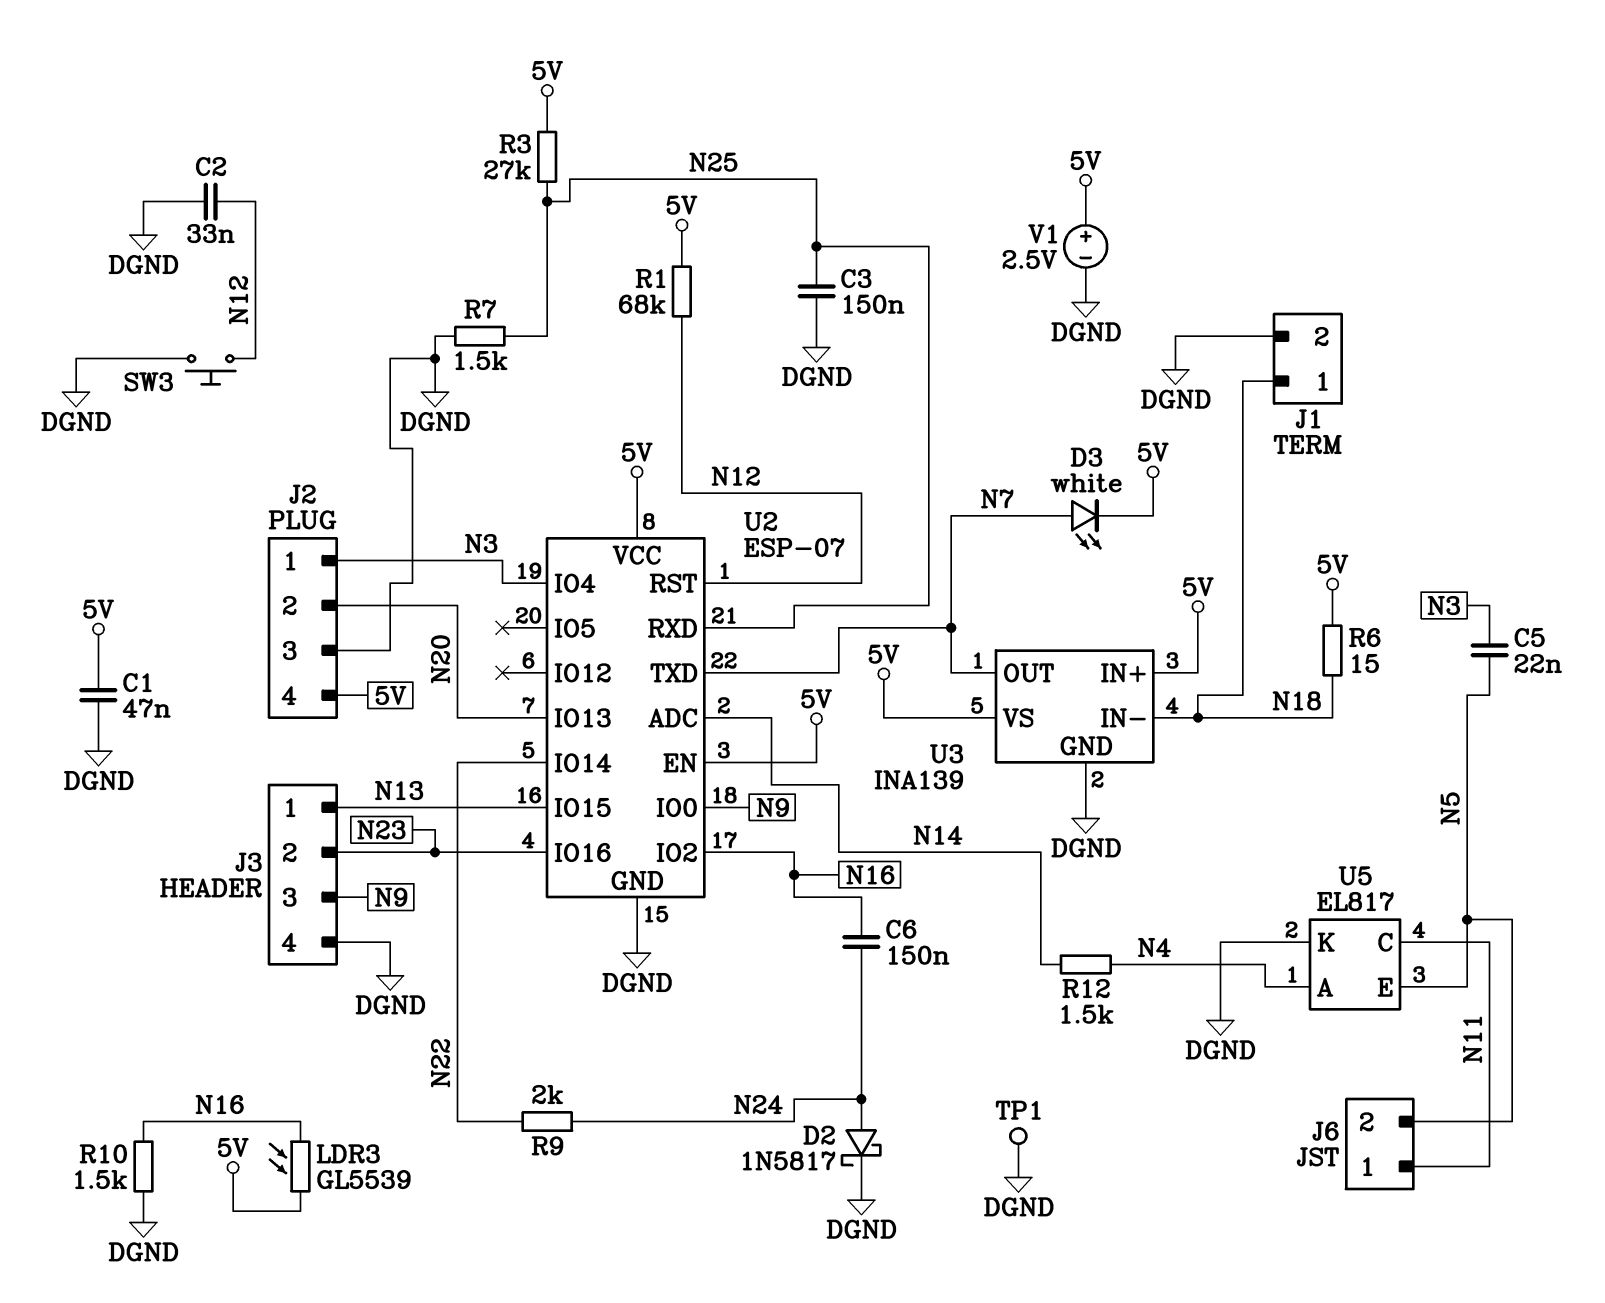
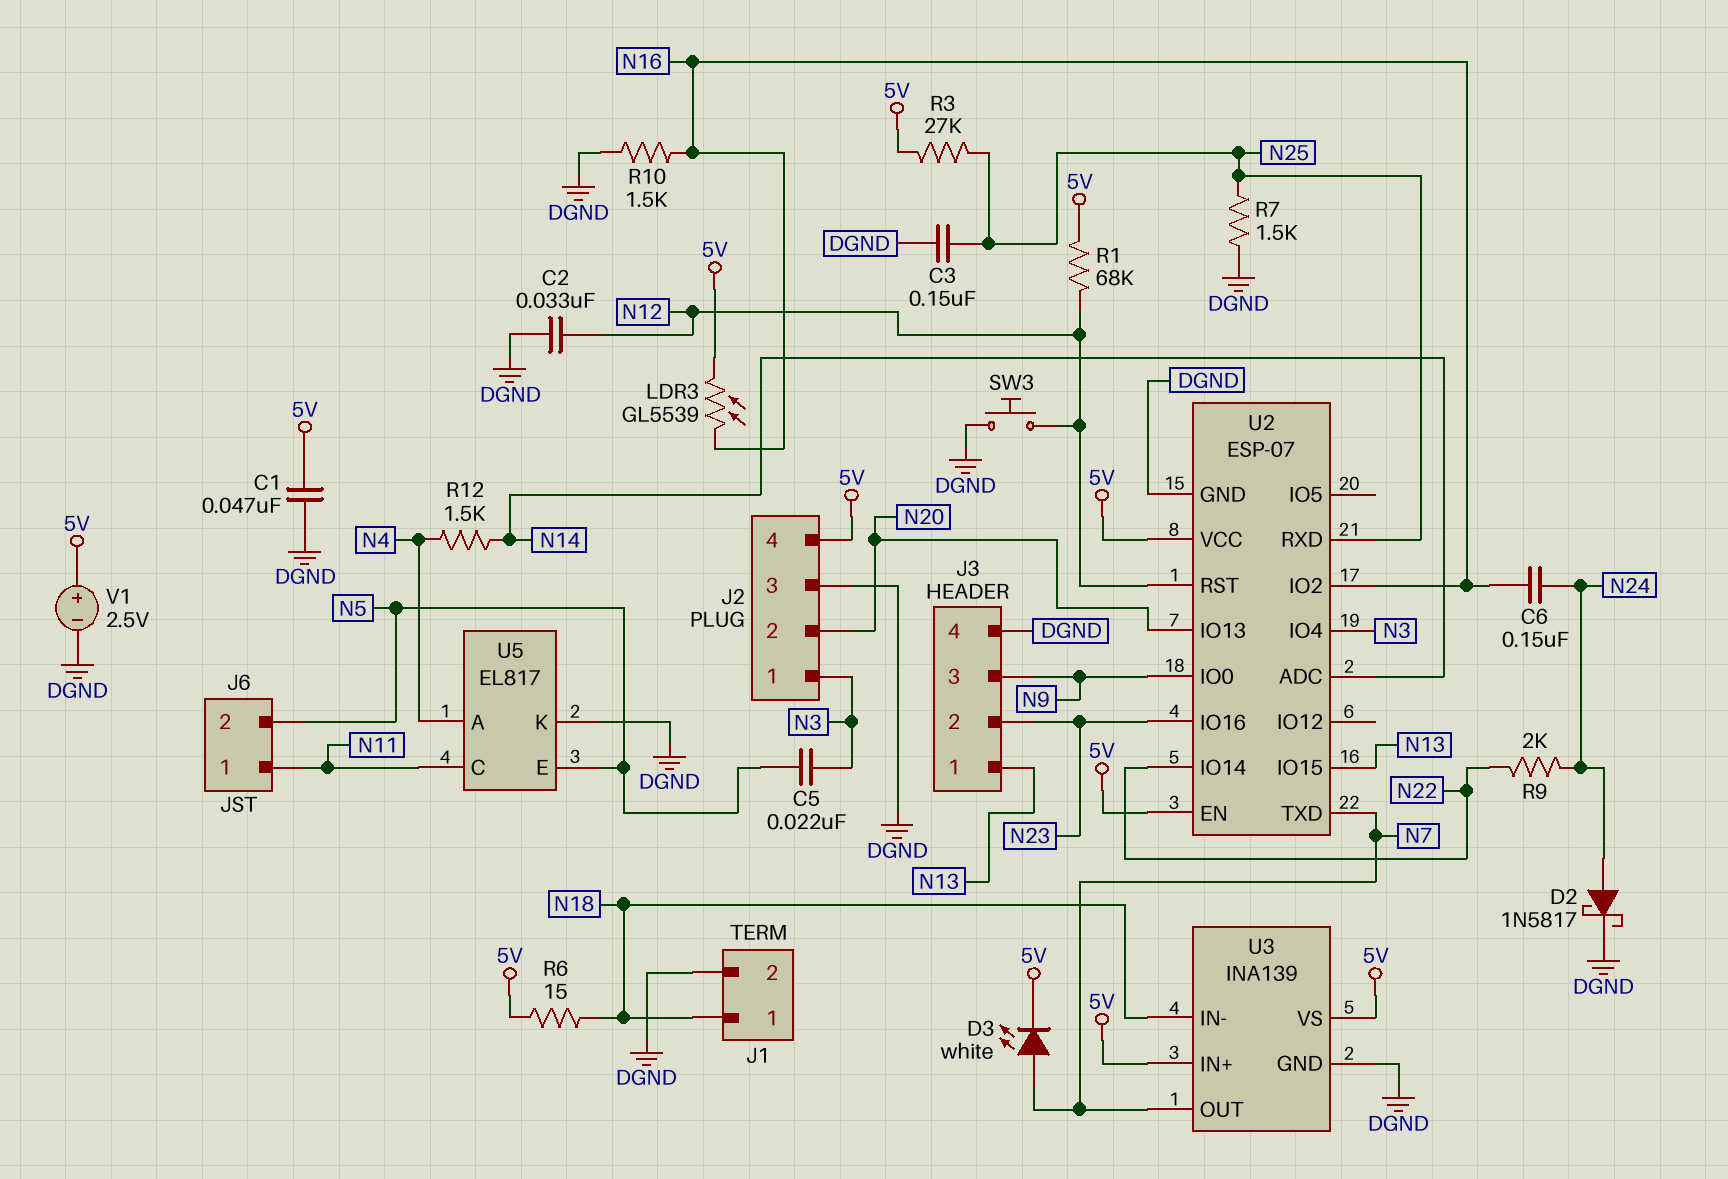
TP1: test point (DGND) -> none

